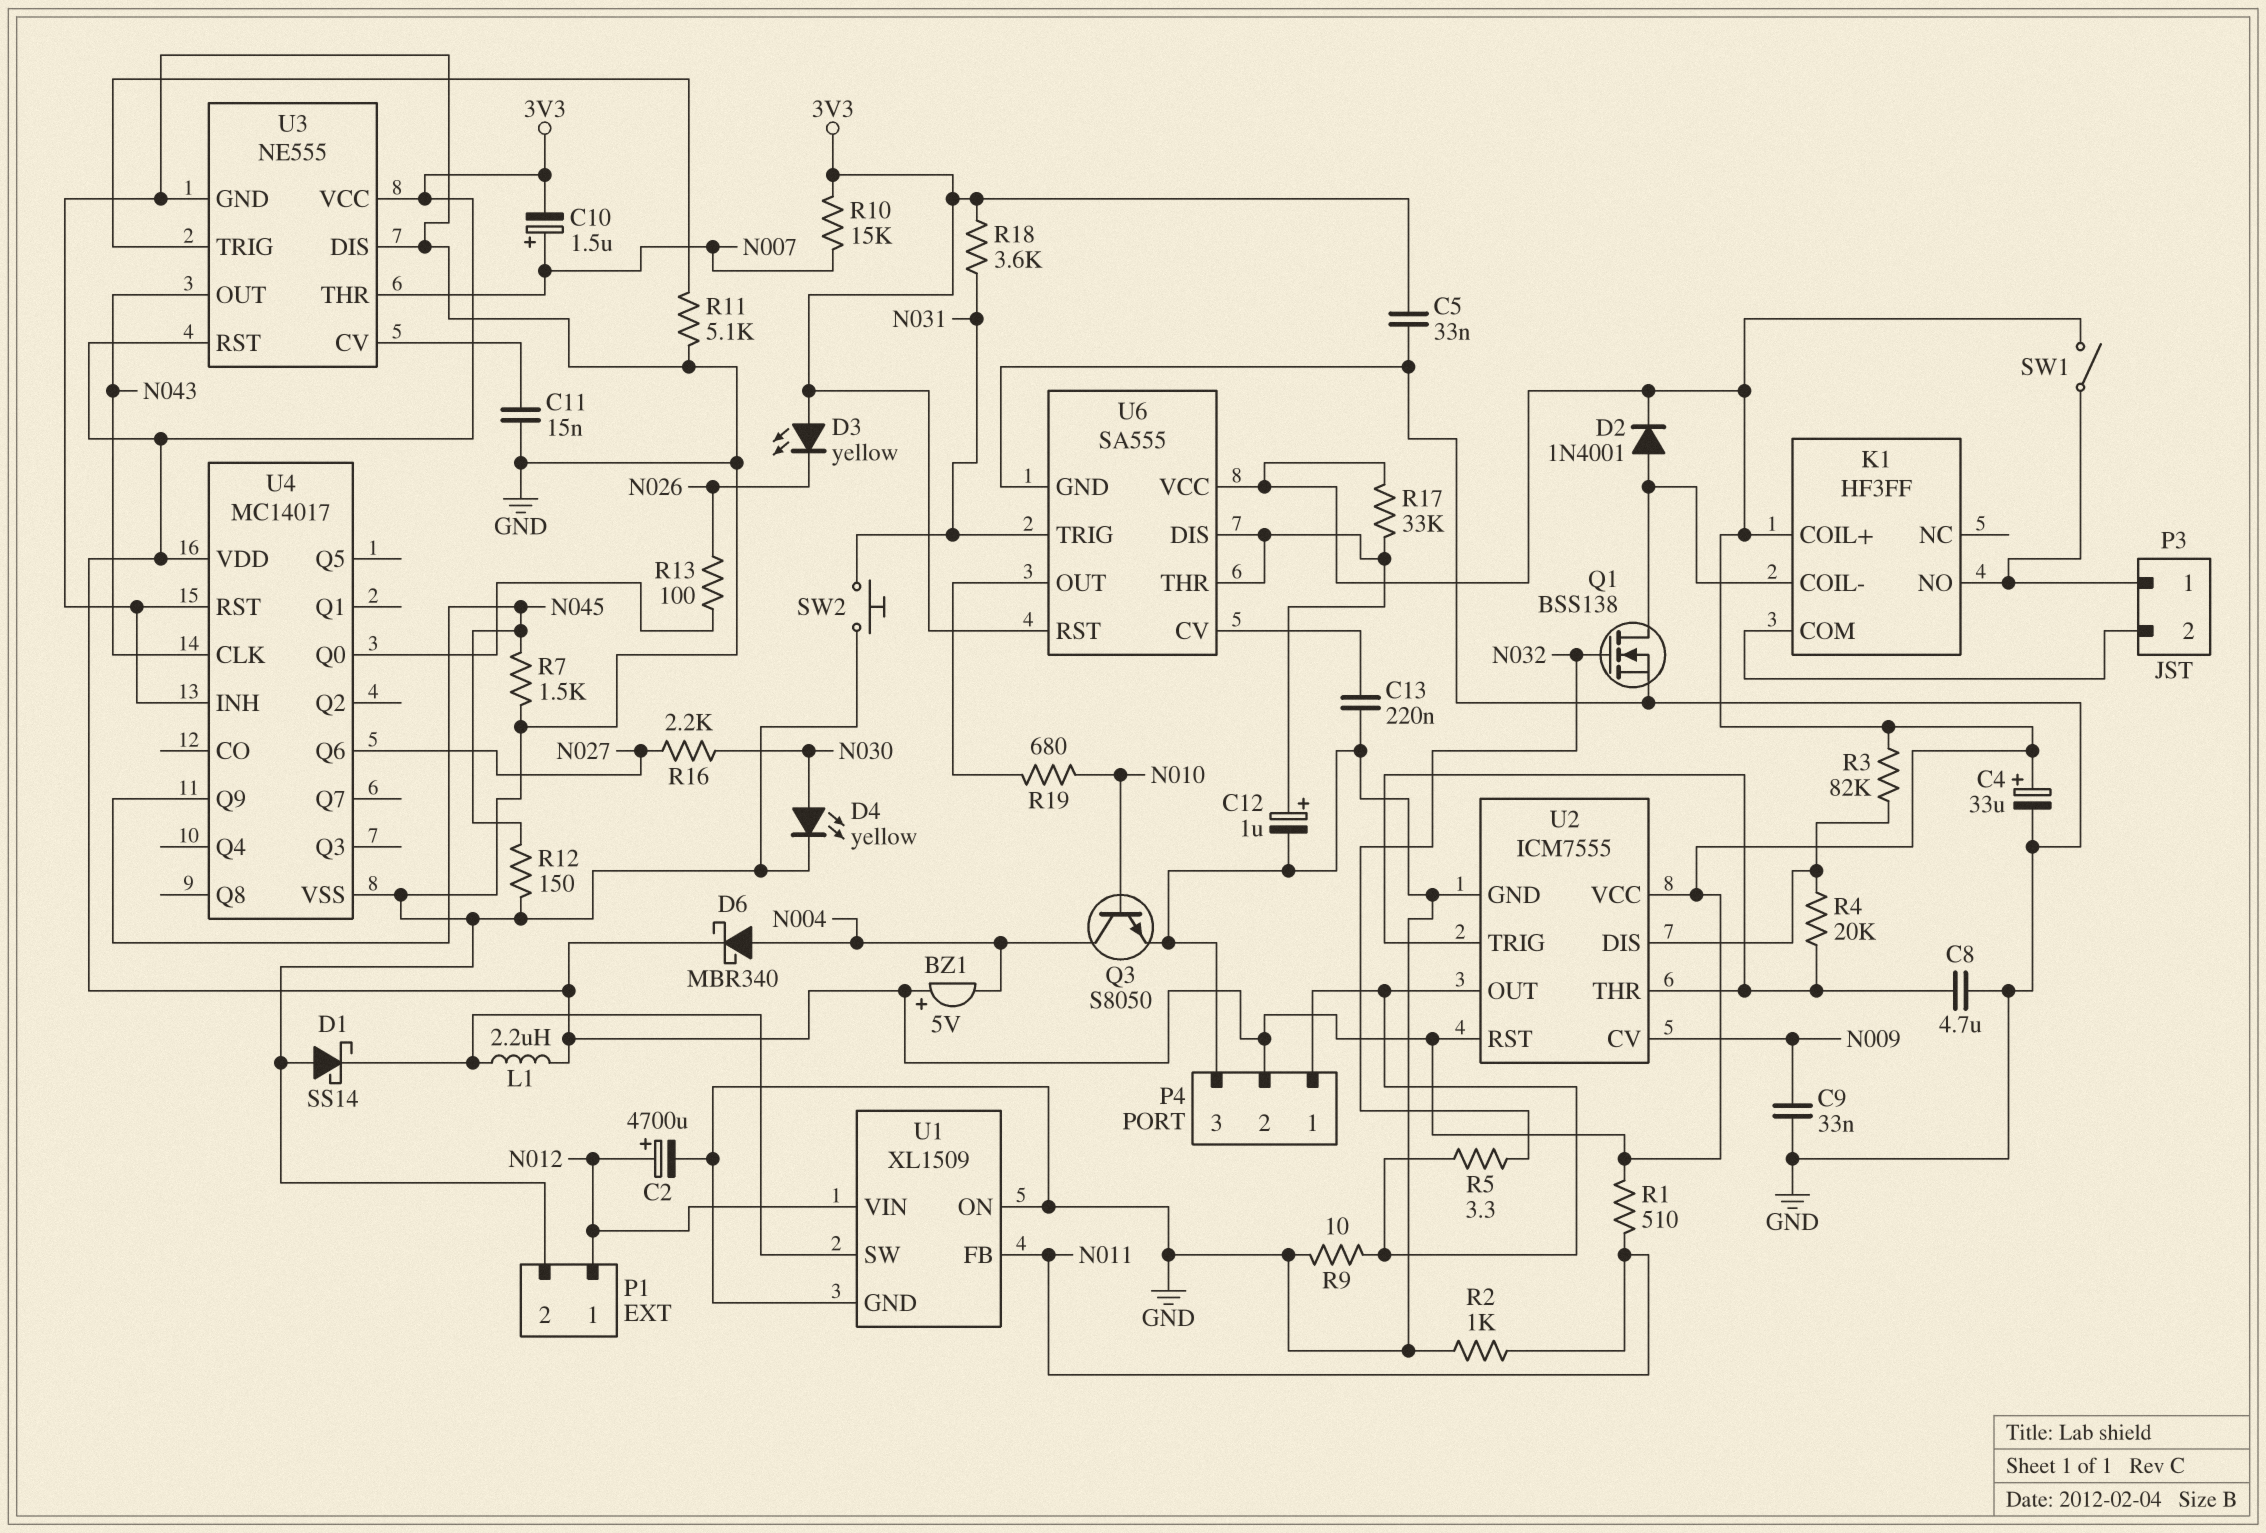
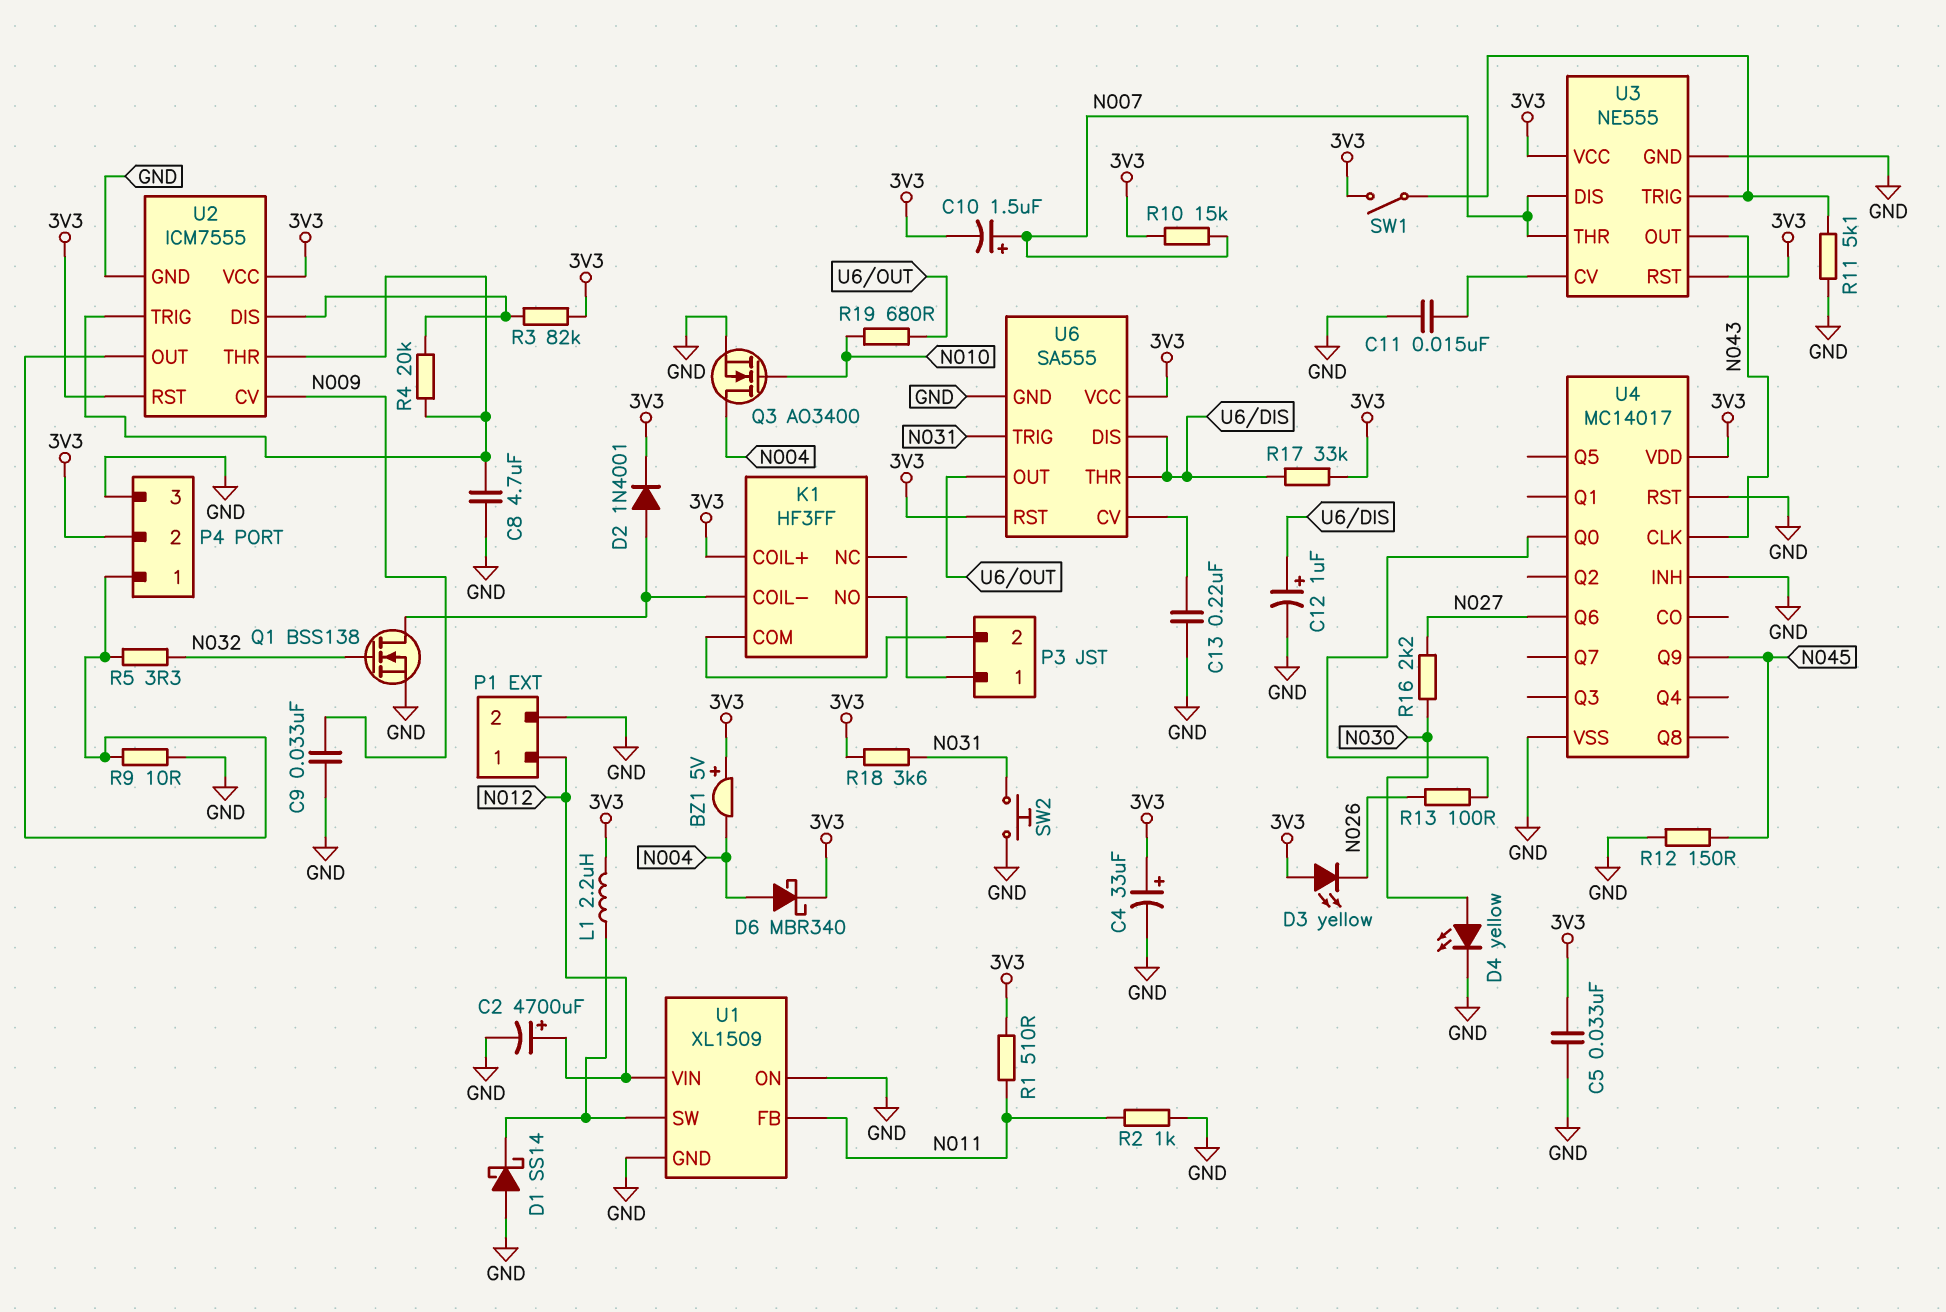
Q3: NPN S8050 (B N010, C N004, E GND) -> NMOS AO3400 (G N010, D N004, S GND)
R7: 1.5k (GND, N045) -> none
SW1: switch (3V3, K1/NO) -> switch (3V3, U3/TRIG)
U3 pin DIS: GND -> N007

